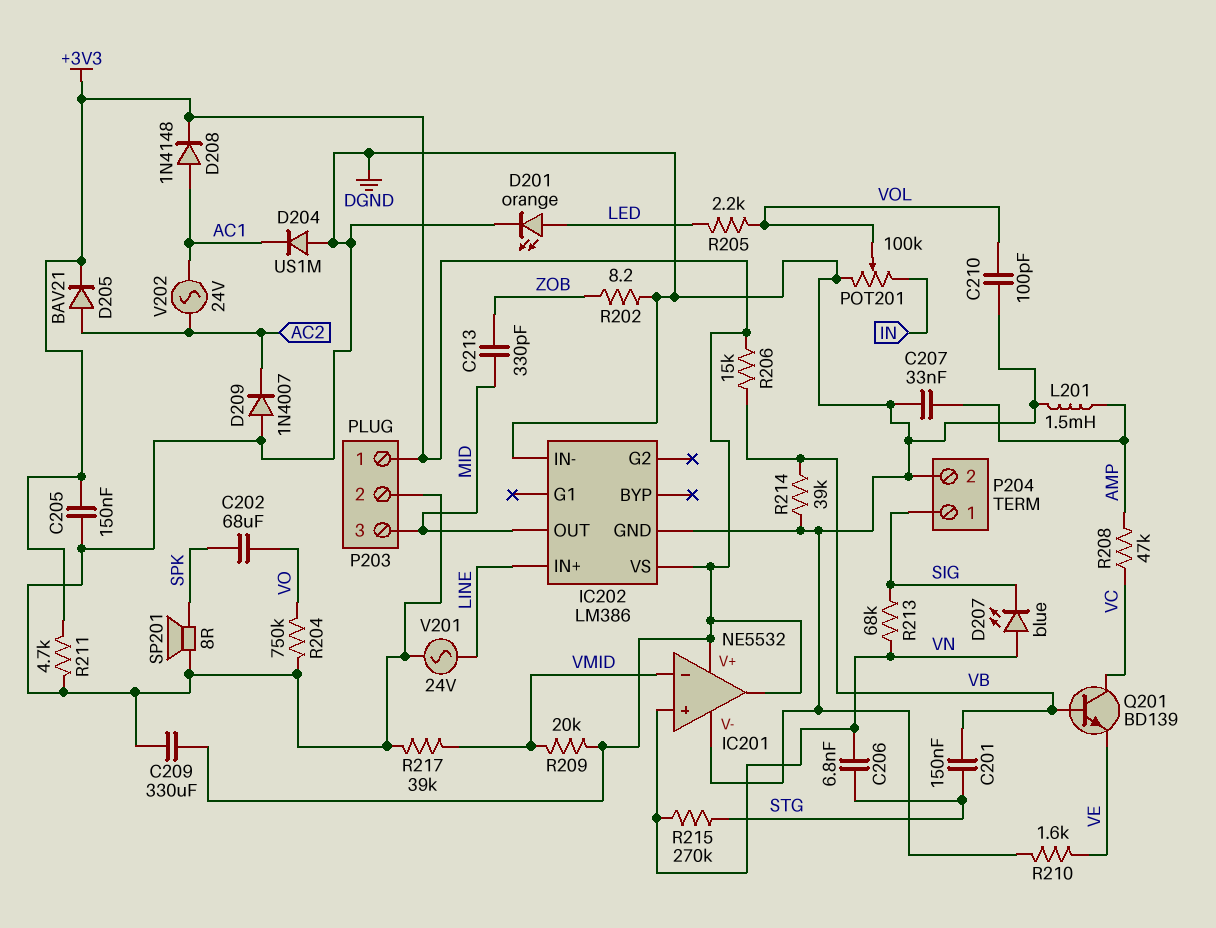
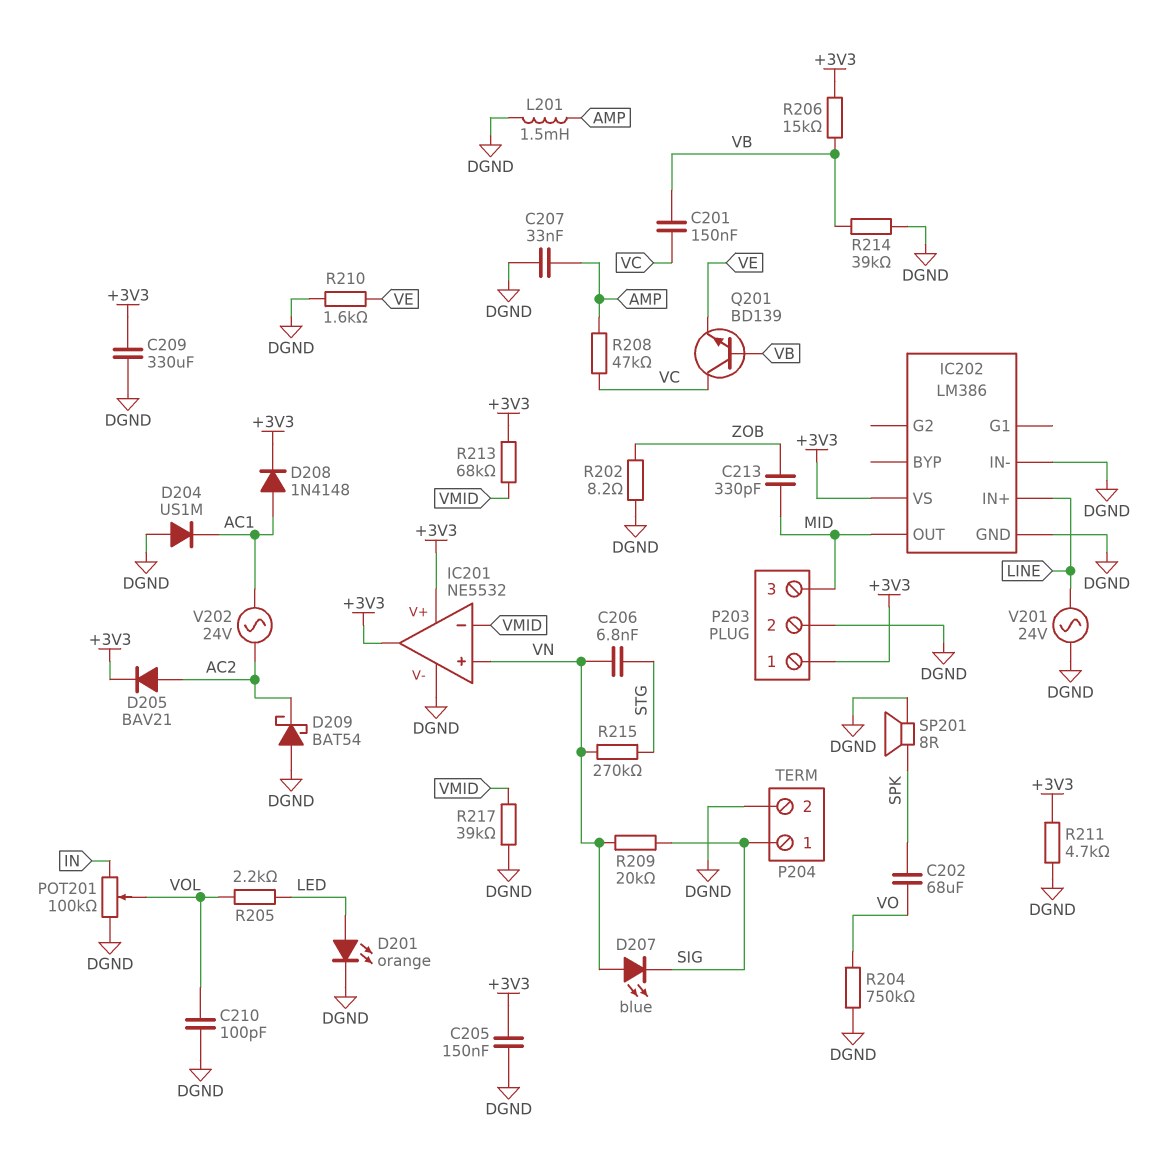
C201: 150nF (STG, VB) -> 150nF (VB, VC)
D209: diode 1N4007 (A DGND, K AC2) -> schottky BAT54 (A DGND, K AC2)
R209: 20k (+3V3, VMID) -> 20k (SIG, VN)
R213: 68k (SIG, VN) -> 68k (+3V3, VMID)

